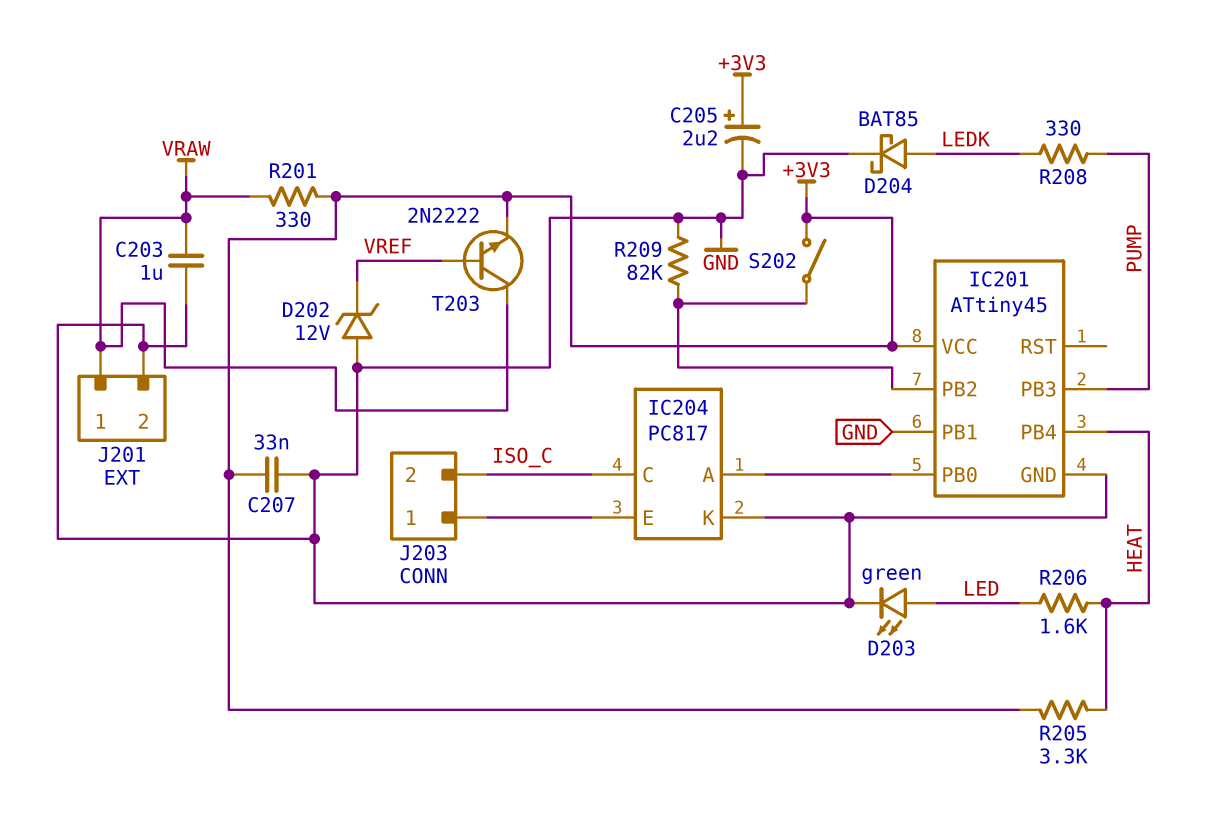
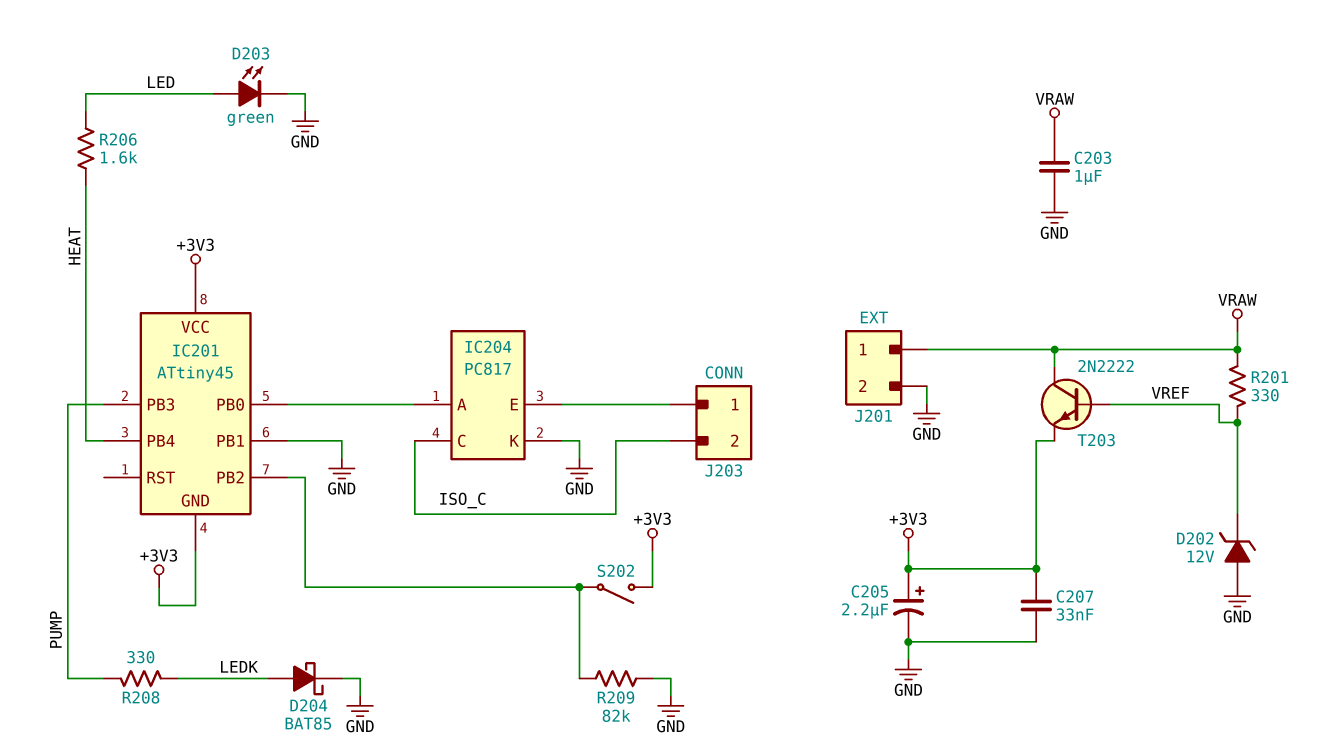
IC201 pin GND: GND -> +3V3
R201: 330 (+3V3, VRAW) -> 330 (VRAW, VREF)
R205: 3.3k (+3V3, HEAT) -> none

